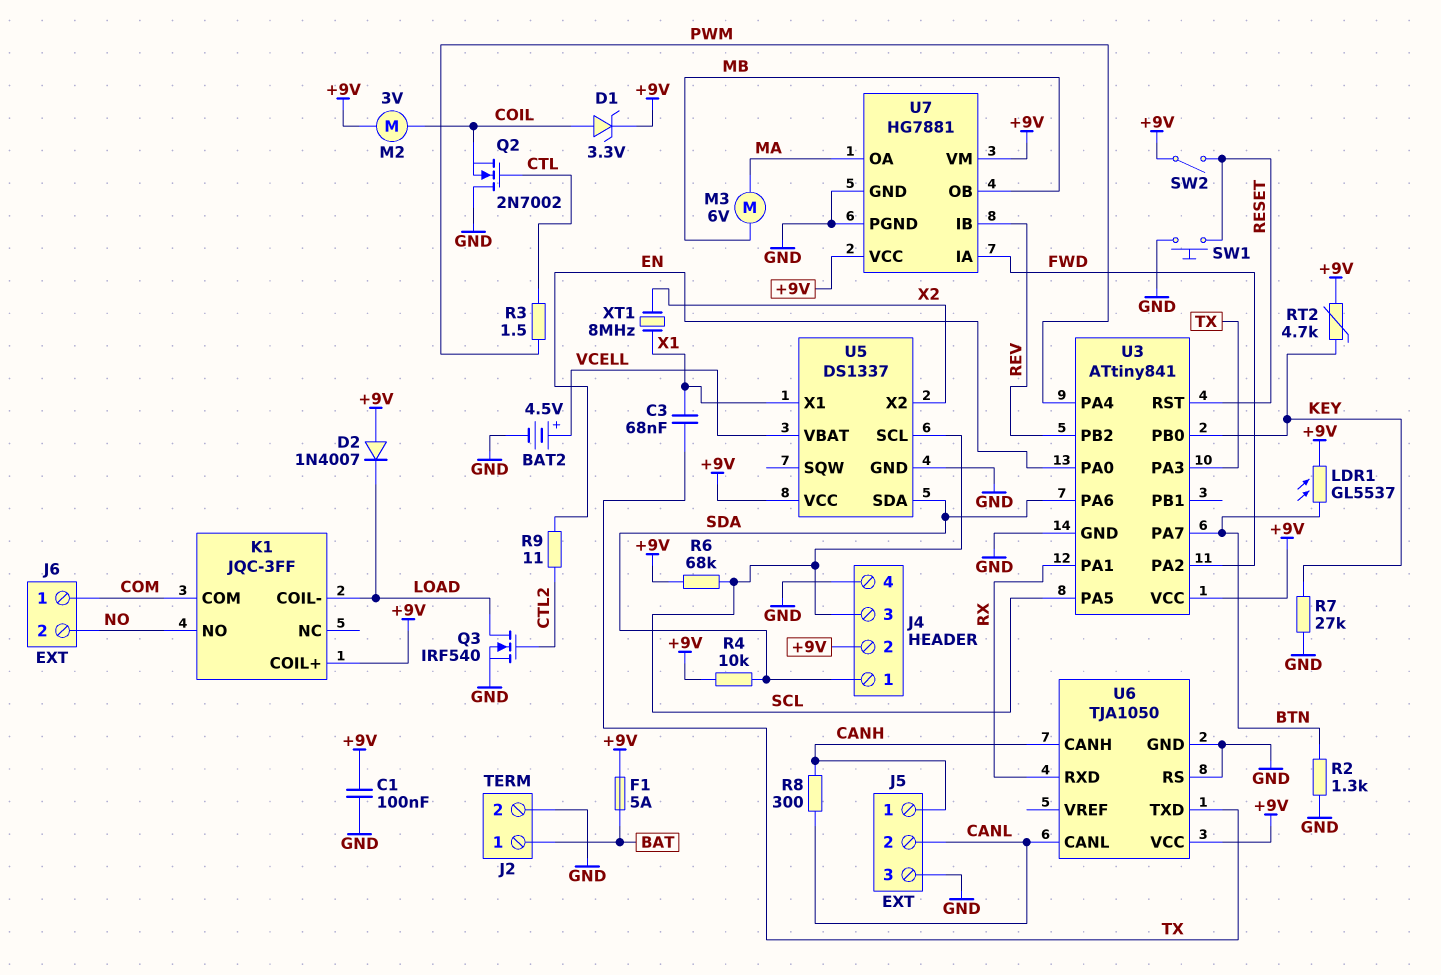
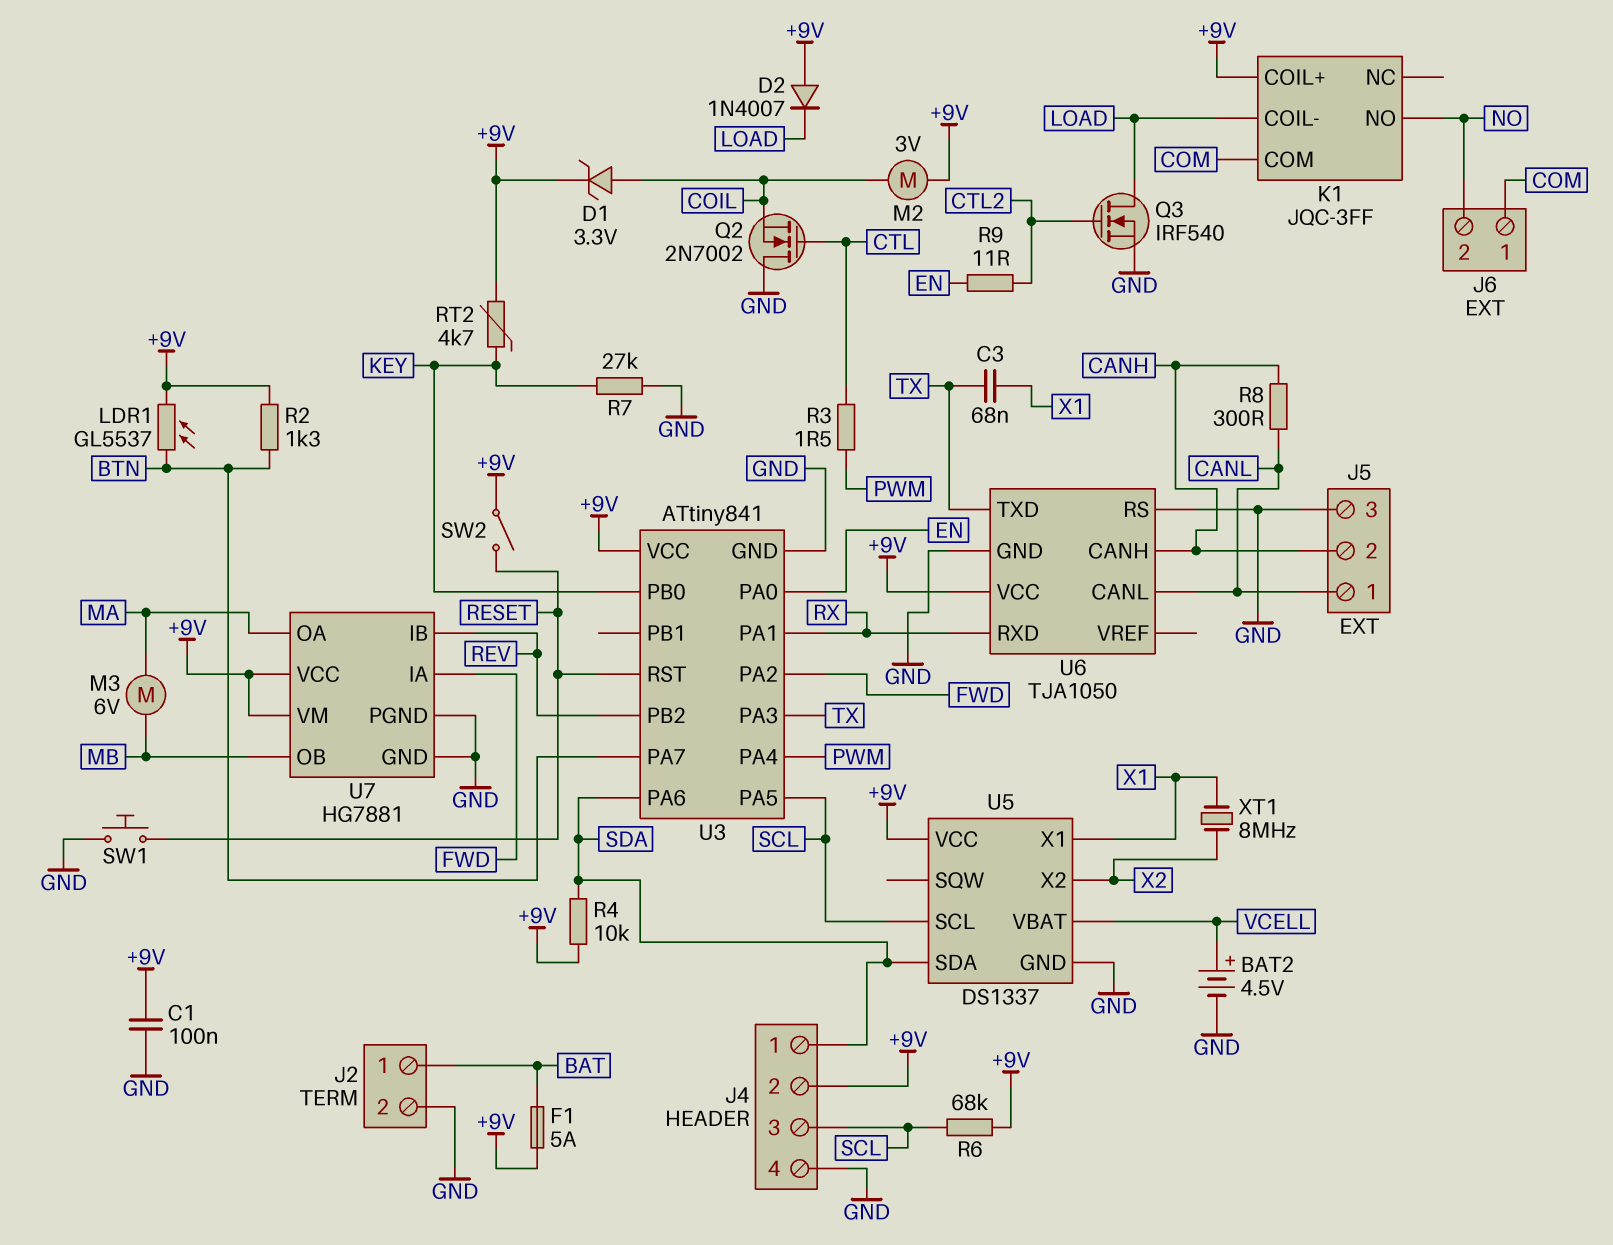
J5 pin 1: CANH -> CANL
J5 pin 2: CANL -> CANH
R2: 1.3k (BTN, GND) -> 1.3k (+9V, BTN)

